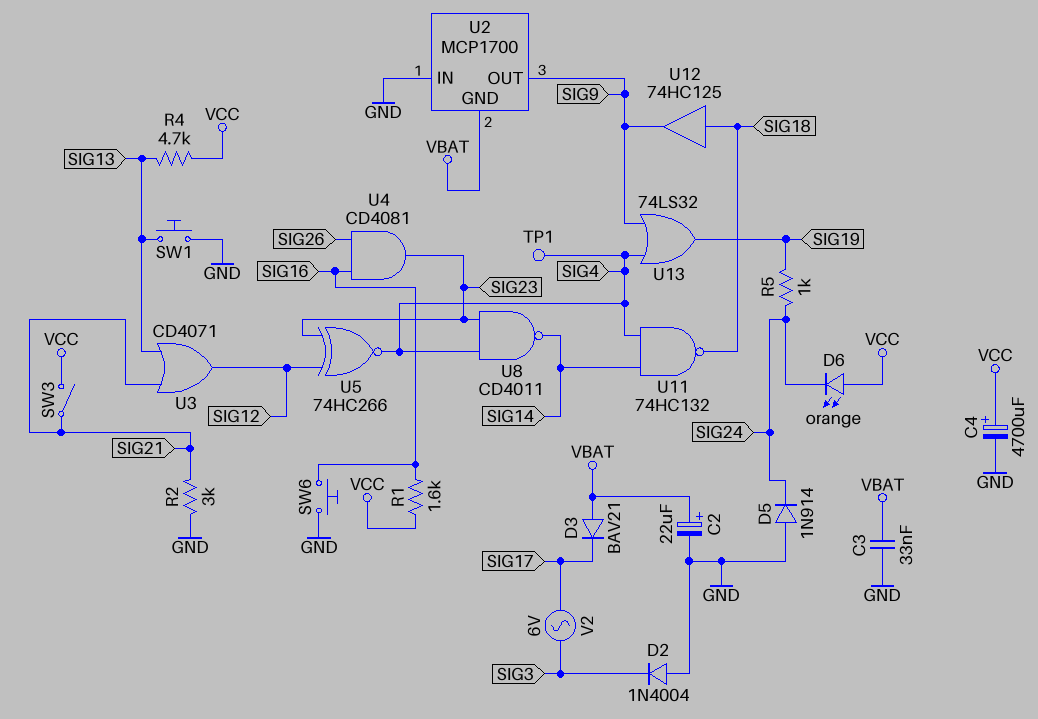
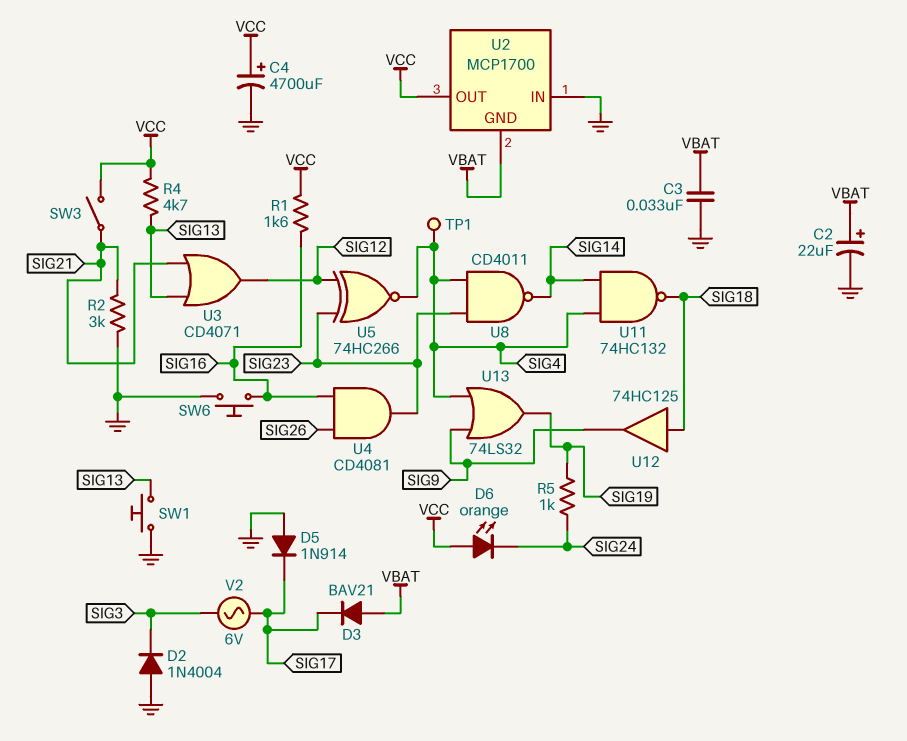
D5: diode 1N914 (A GND, K SIG24) -> diode 1N914 (A GND, K SIG17)
U2 pin OUT: SIG9 -> VCC

